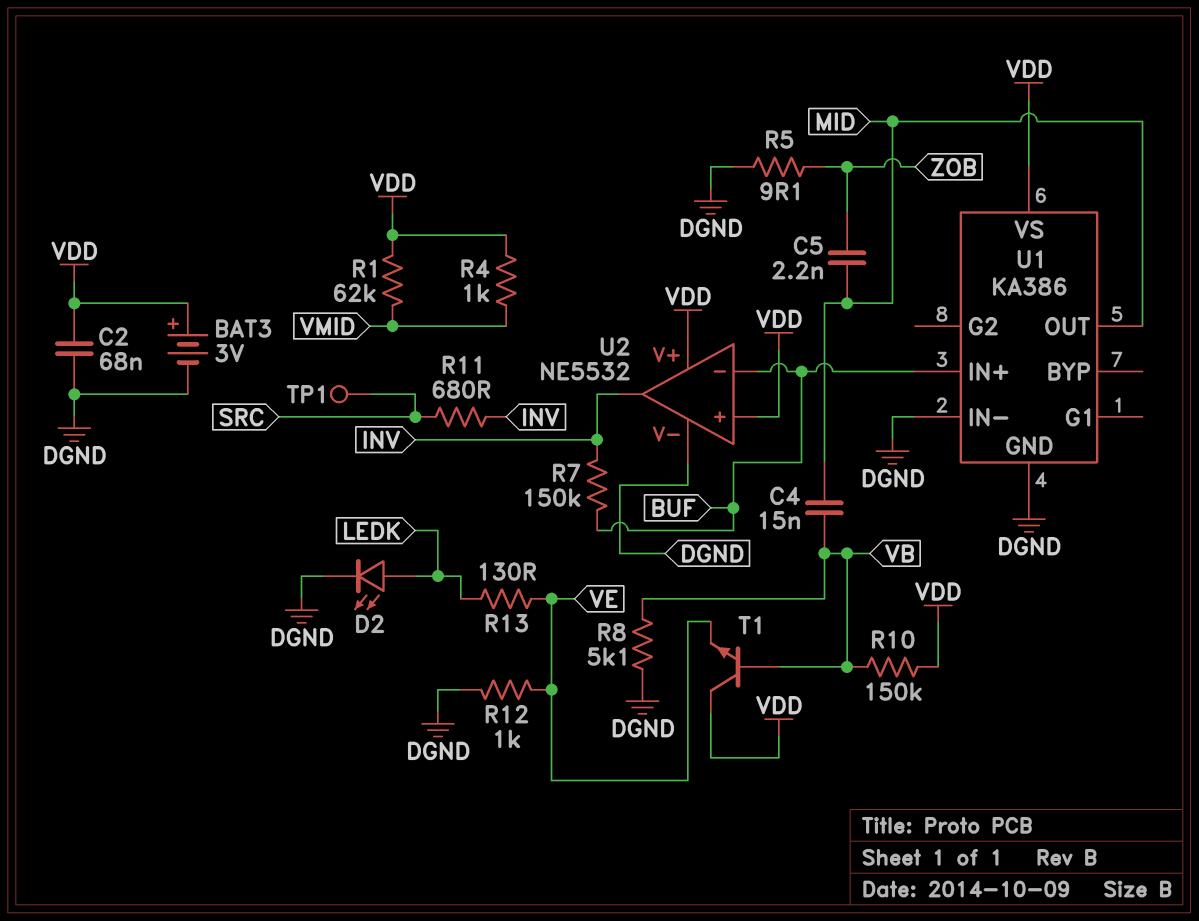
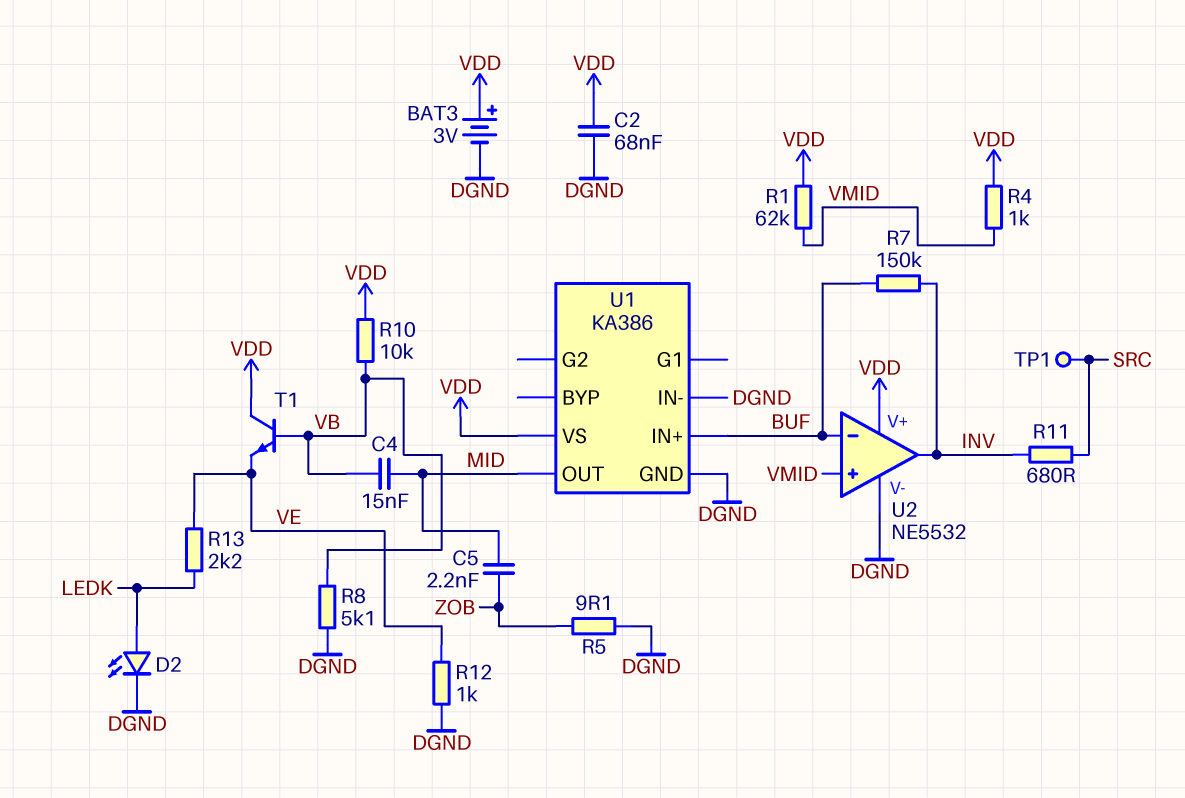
R10: 150k (VB, VDD) -> 10k (VB, VDD)
R13: 130 (LEDK, VE) -> 2.2k (LEDK, VE)
U2 pin in+: VDD -> VMID

